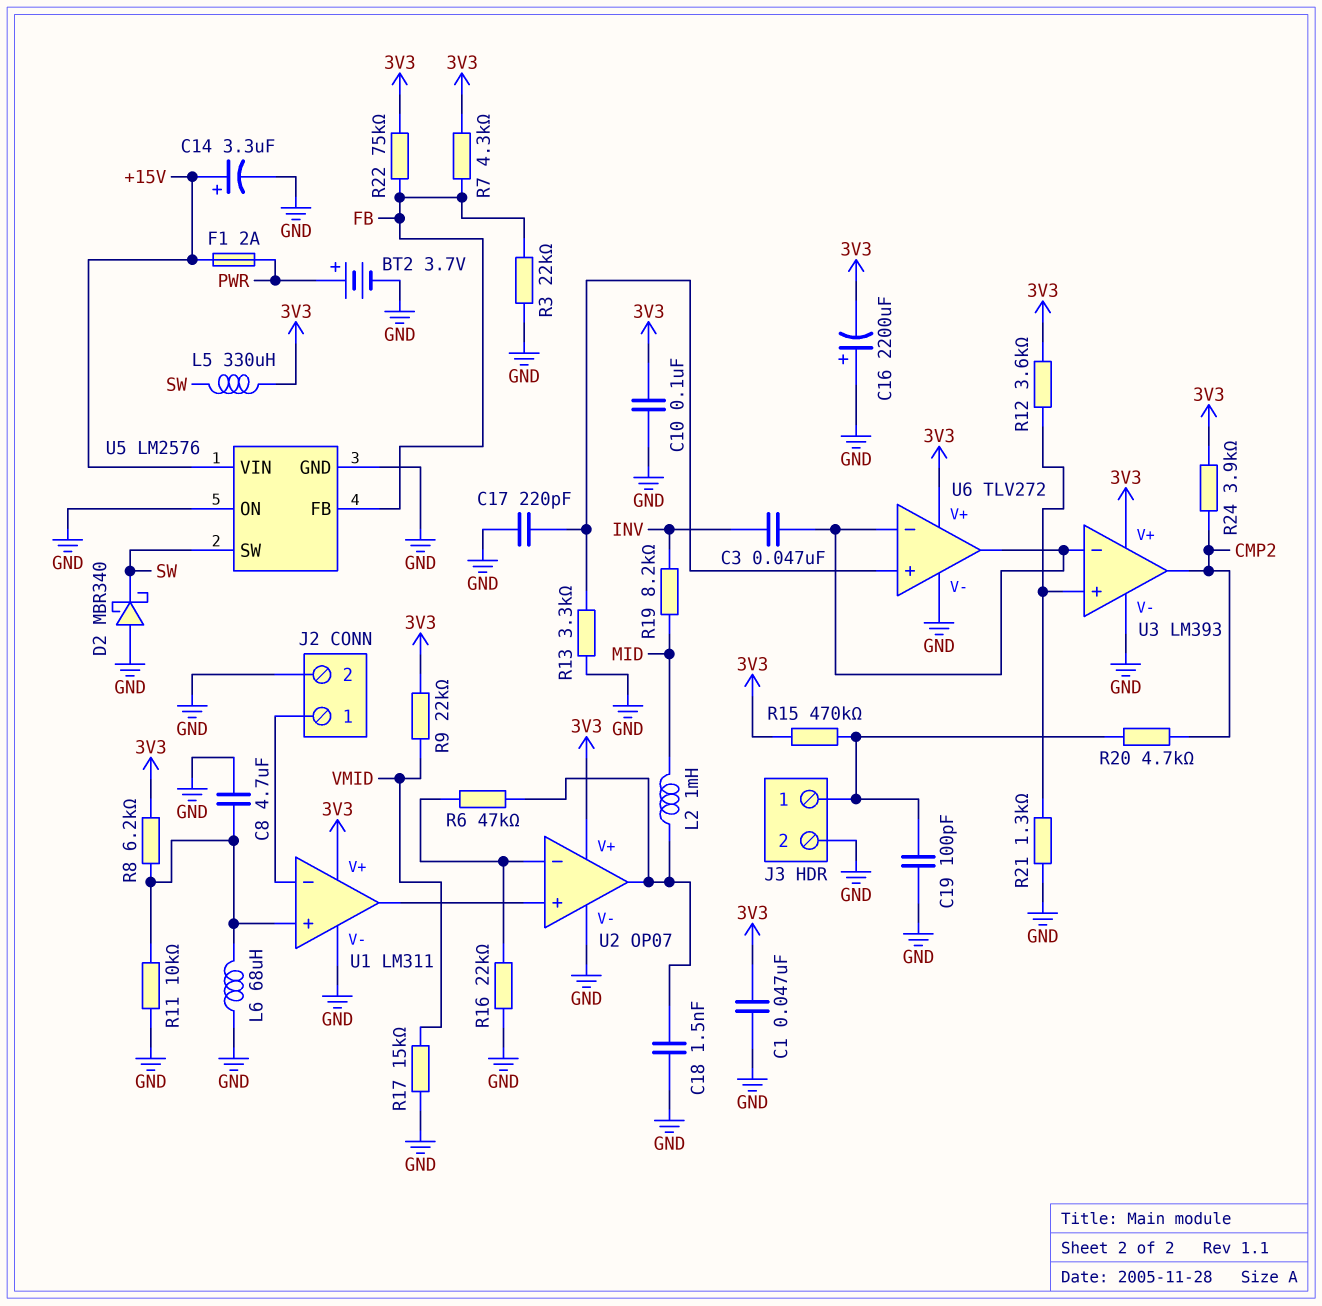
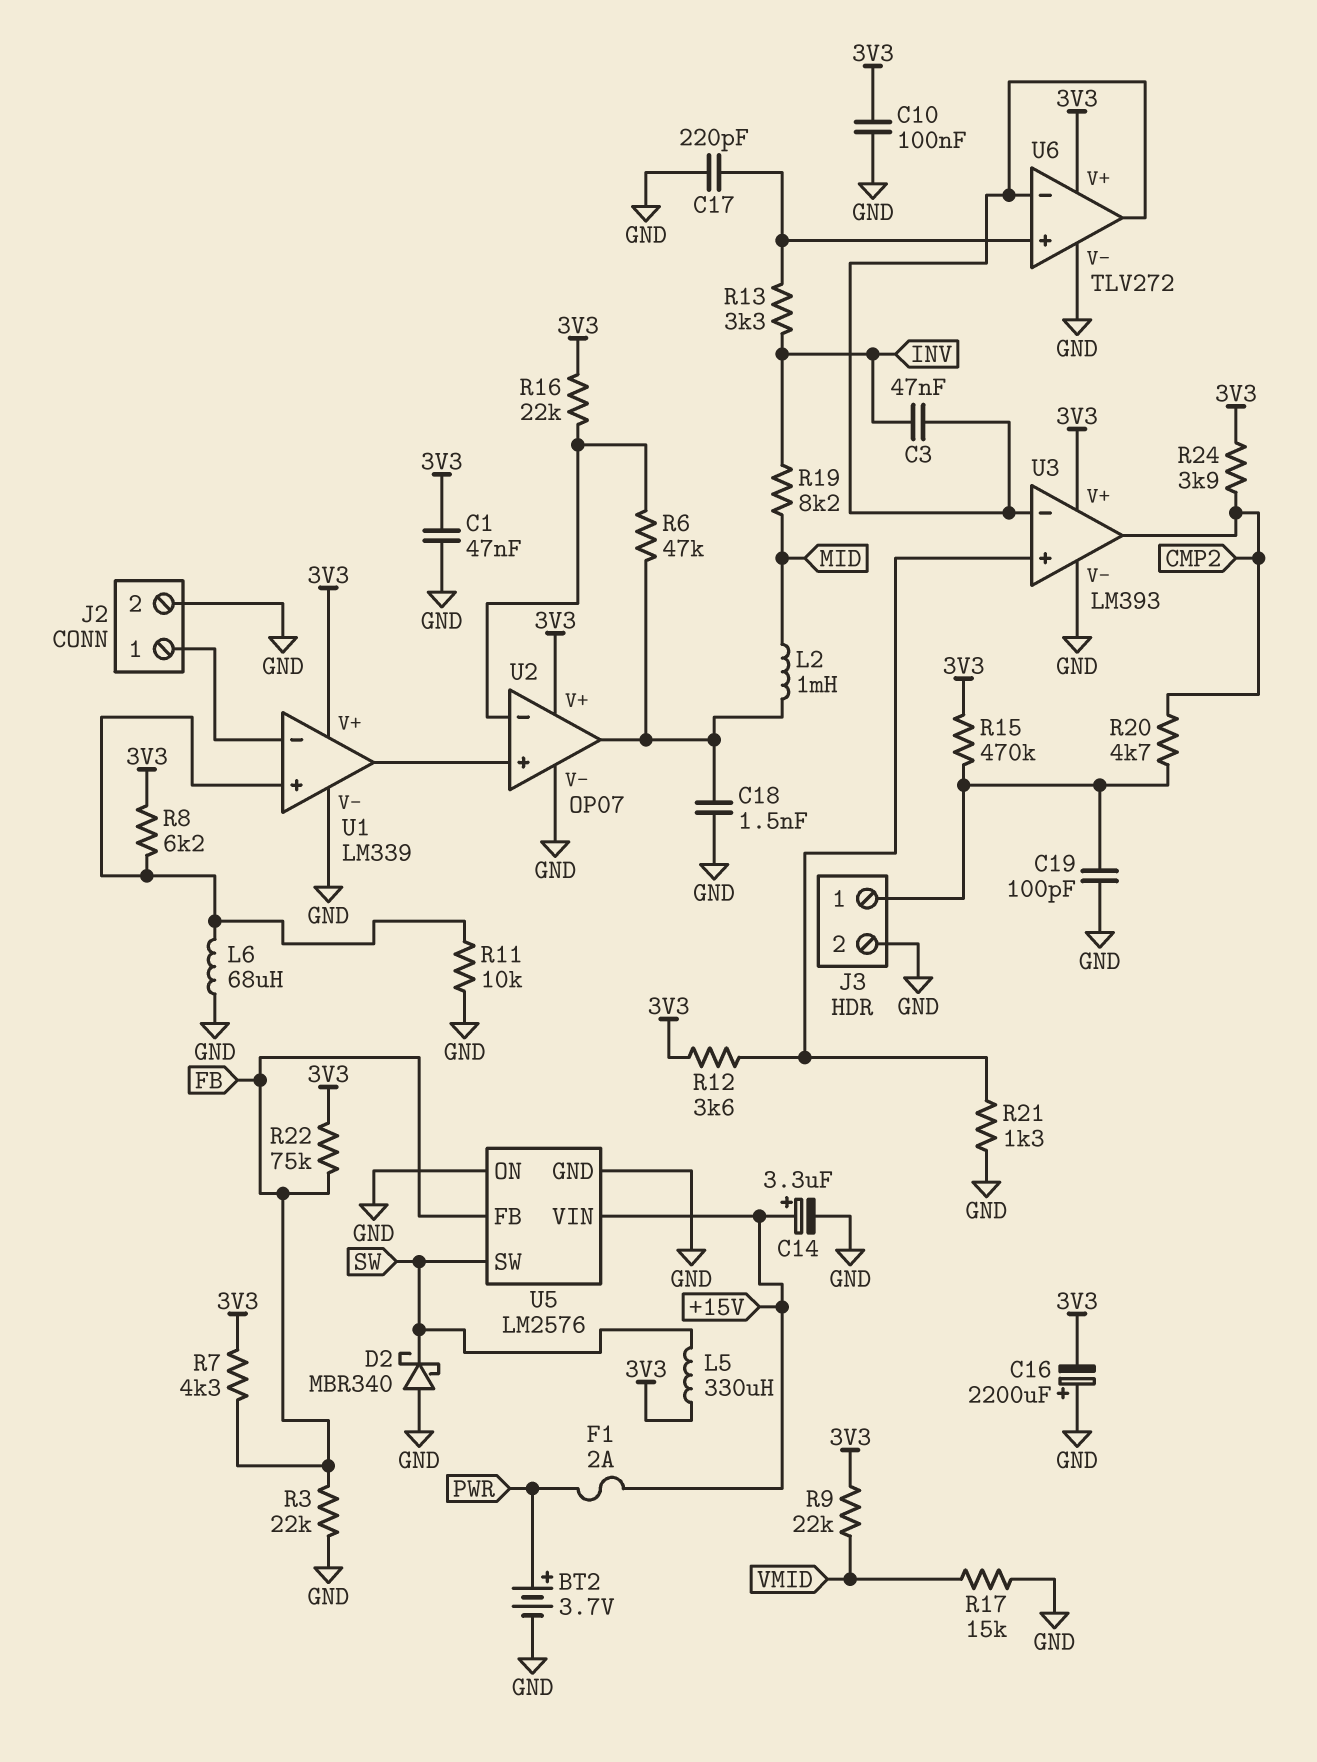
C8: 4.7uF (GND, U1/in+) -> none
R13: 3.3k (GND, U6/in+) -> 3.3k (INV, U6/in+)
R16: 22k (GND, U2/in-) -> 22k (3V3, U2/in-)
U1: LM311 -> LM339

